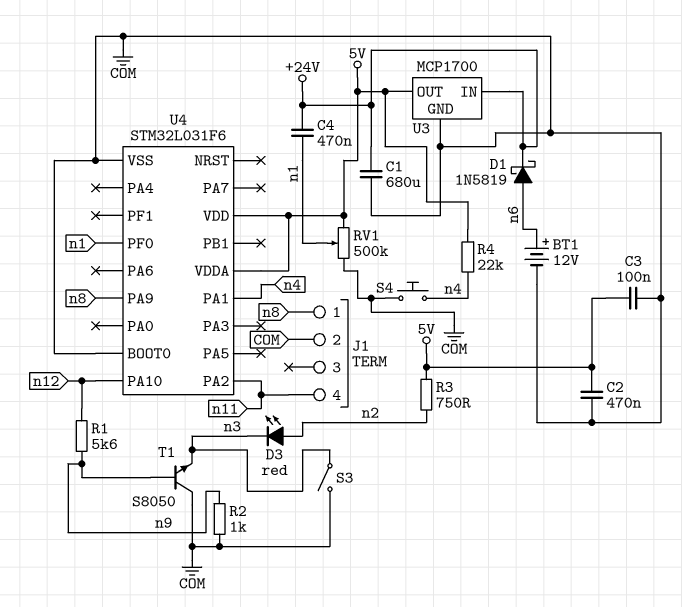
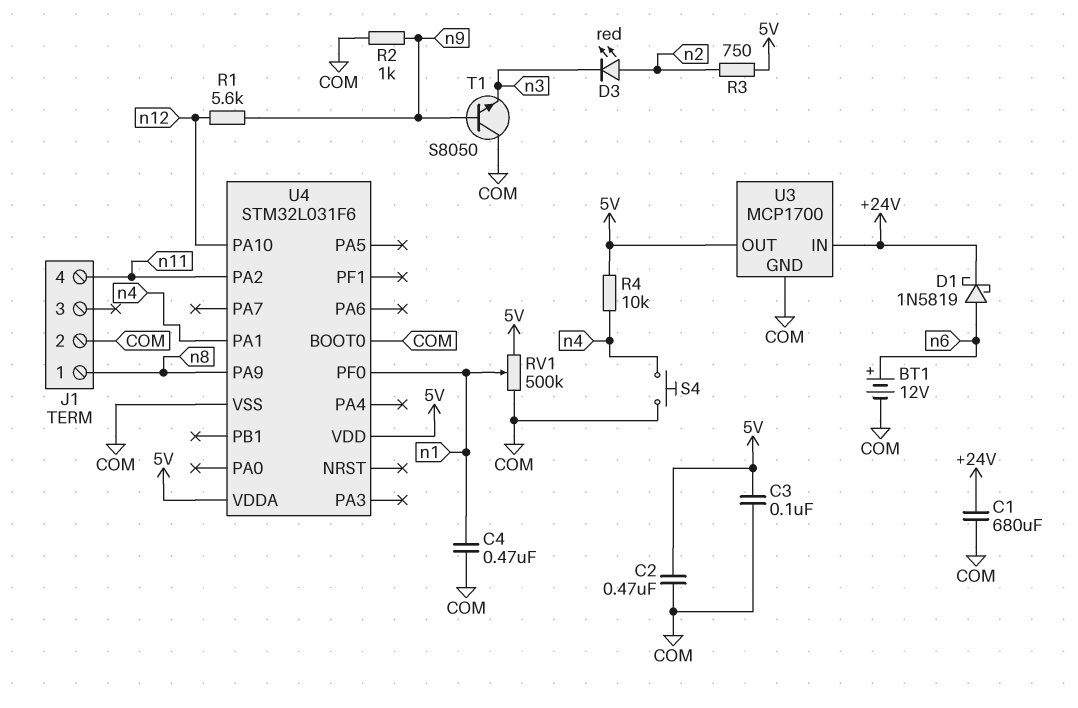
C4: 470nF (+24V, n1) -> 470nF (COM, n1)
R4: 22k (5V, n4) -> 10k (5V, n4)
S3: switch (COM, n3) -> none

